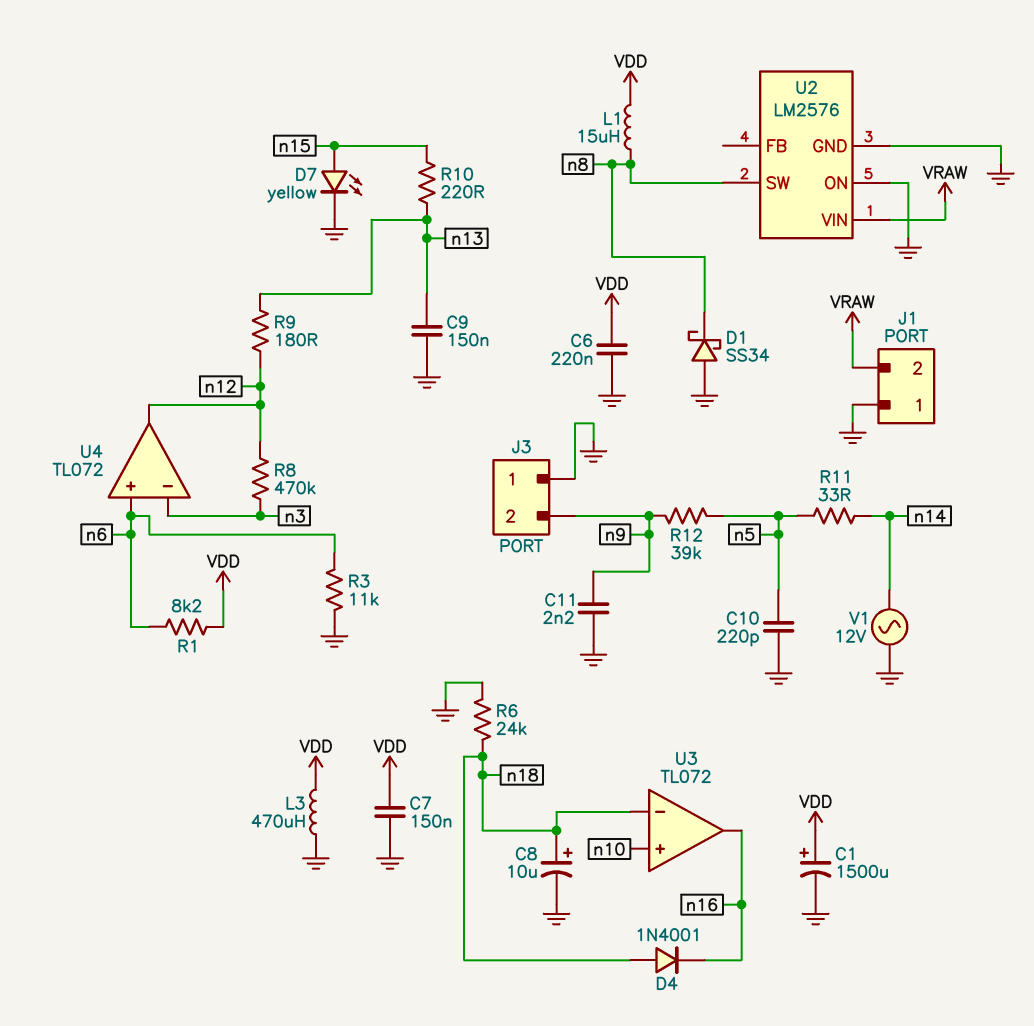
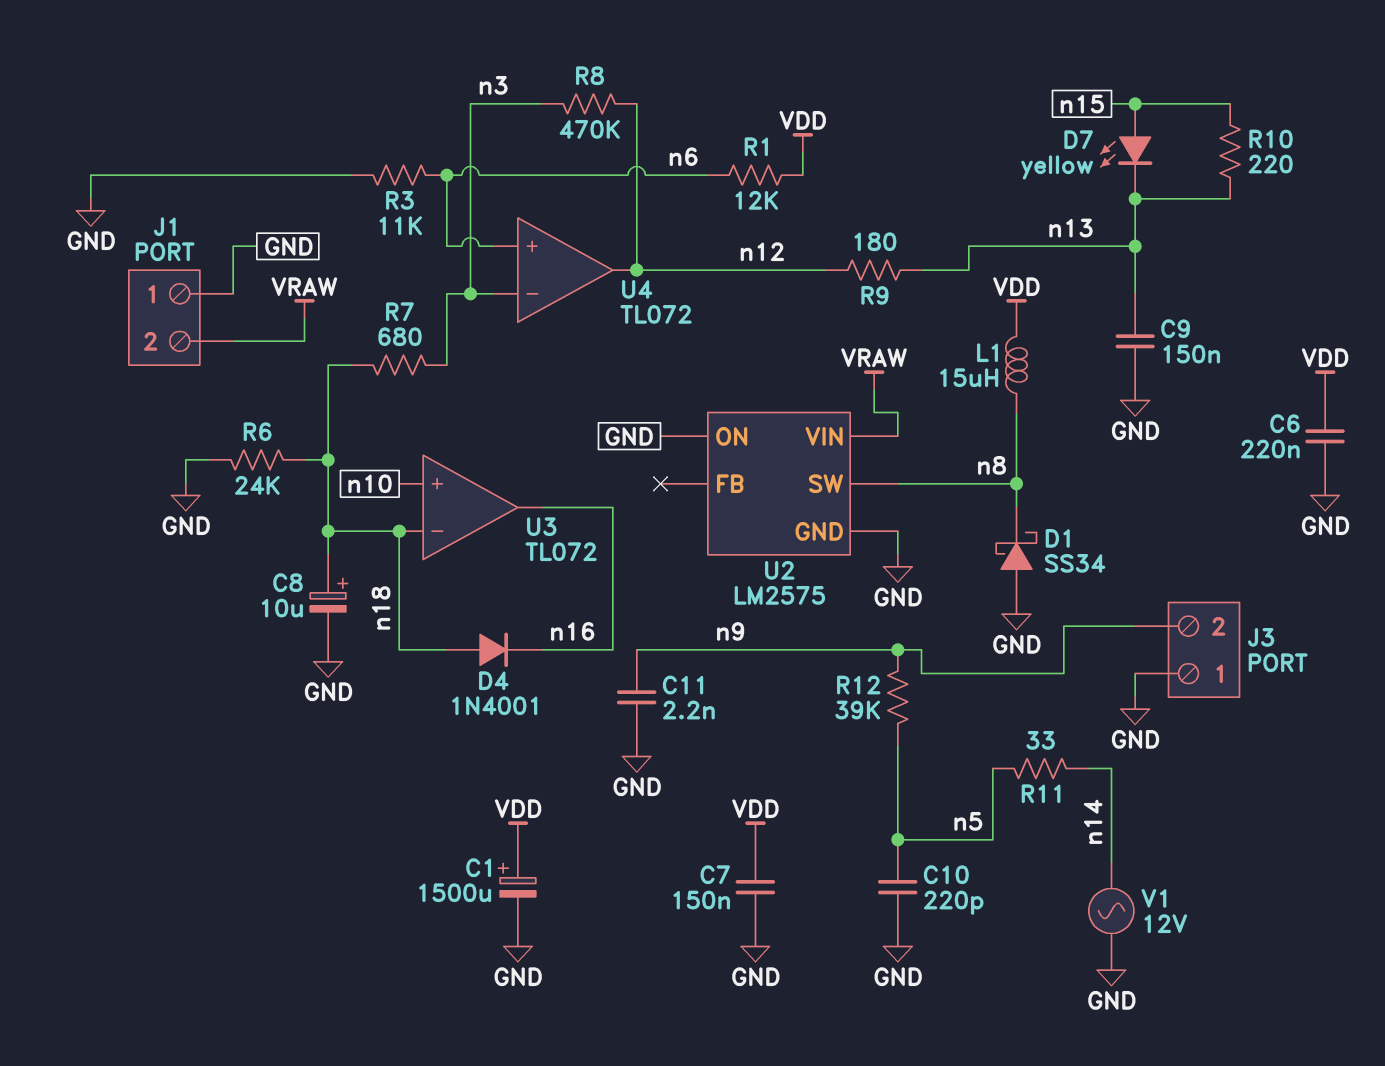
D7: LED yellow (A n15, K GND) -> LED yellow (A n15, K n13)
L3: 470uH (GND, VDD) -> none
R1: 8.2k (VDD, n6) -> 12k (VDD, n6)
R7: none -> 680 (n3, n18)
U2: LM2576 -> LM2575

